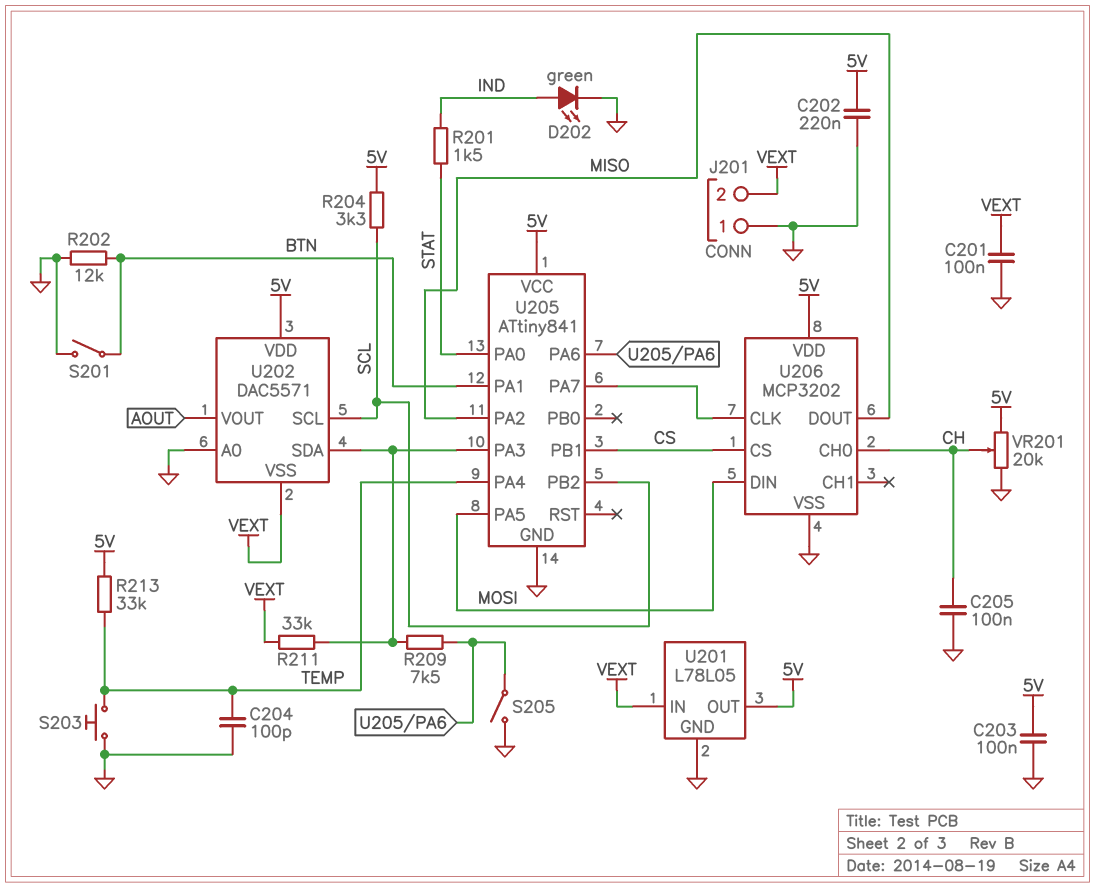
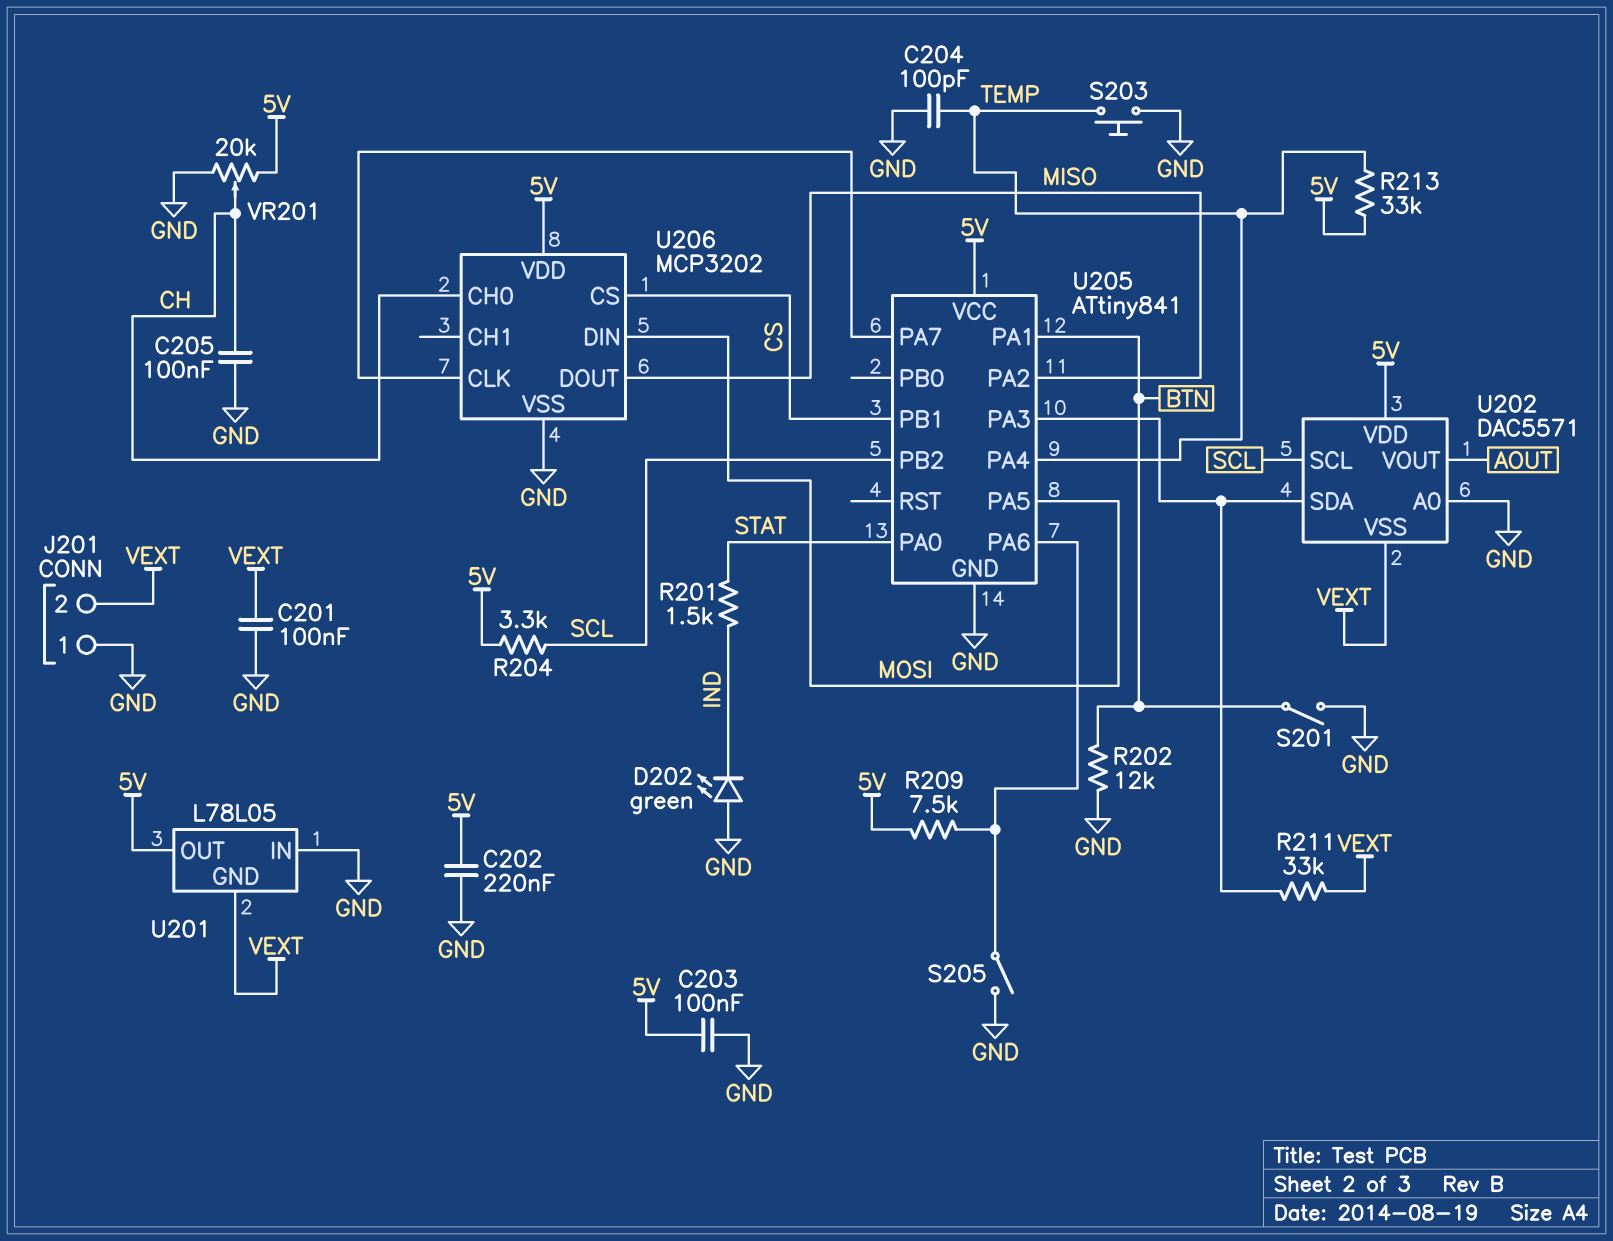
D202: LED green (A IND, K GND) -> LED green (A GND, K IND)
R209: 7.5k (U202/SDA, U205/PA6) -> 7.5k (5V, U205/PA6)
U201 pin GND: GND -> VEXT
U201 pin IN: VEXT -> GND

